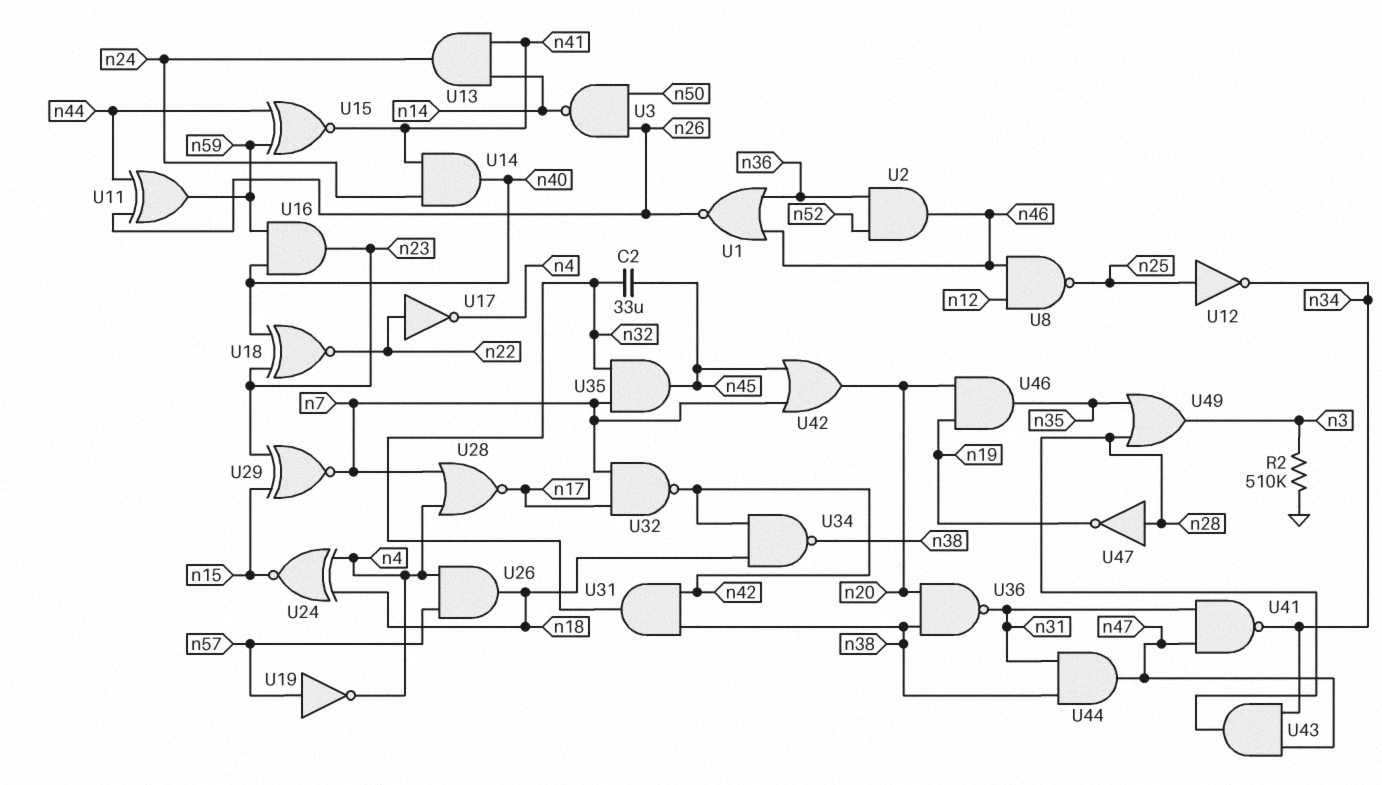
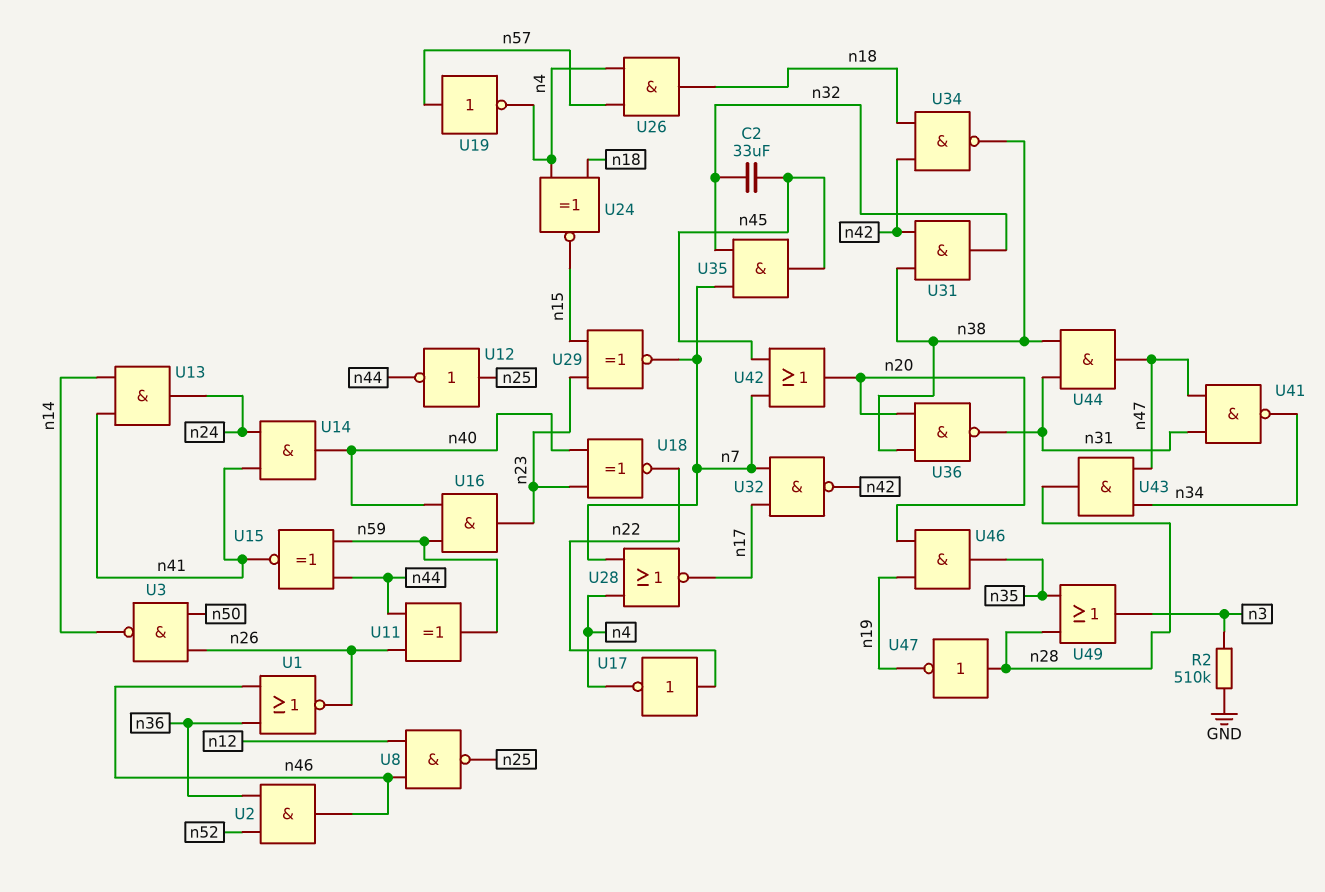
U12: NOT (in n25, out n34) -> NOT (in n25, out n44)

